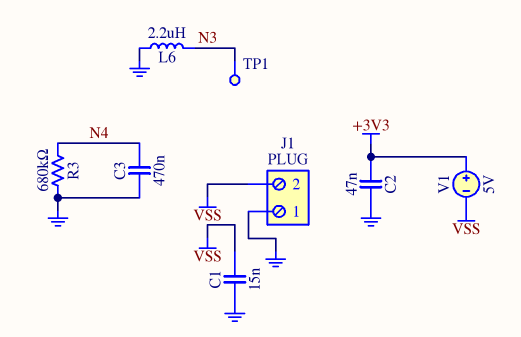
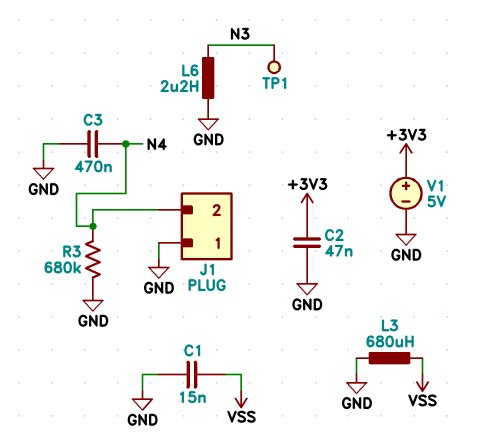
J1 pin 2: VSS -> N4
L3: none -> 680uH (GND, VSS)
V1: 5V (plus +3V3, minus VSS) -> 5V (plus +3V3, minus GND)

